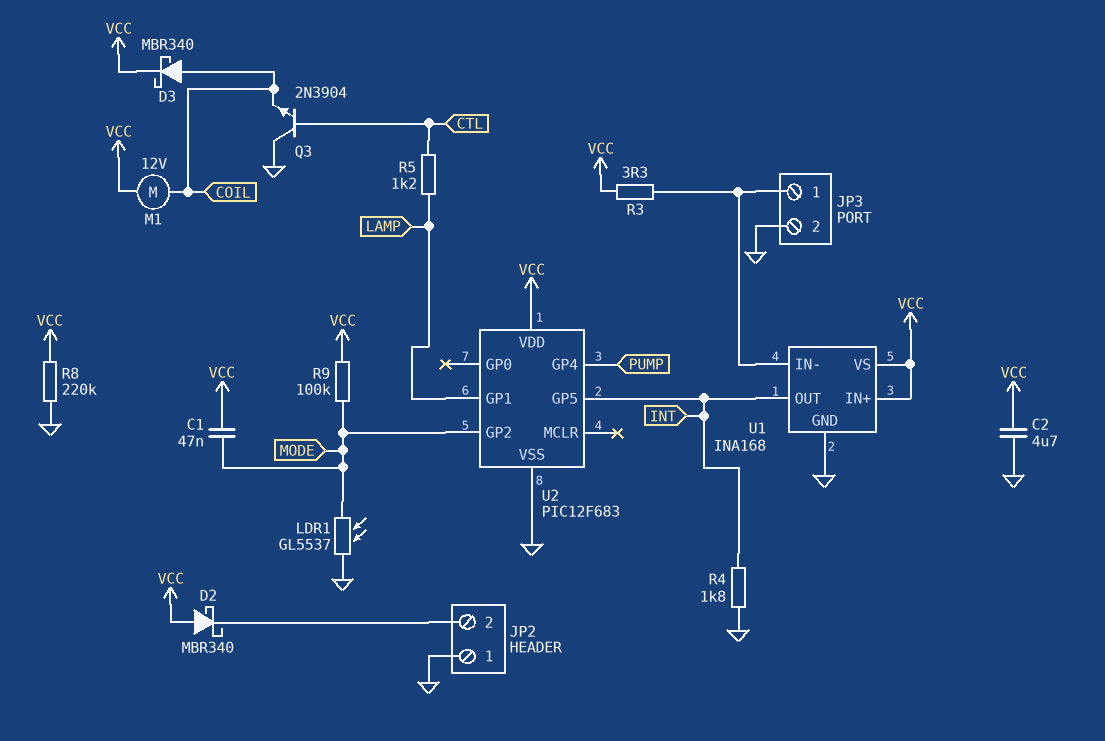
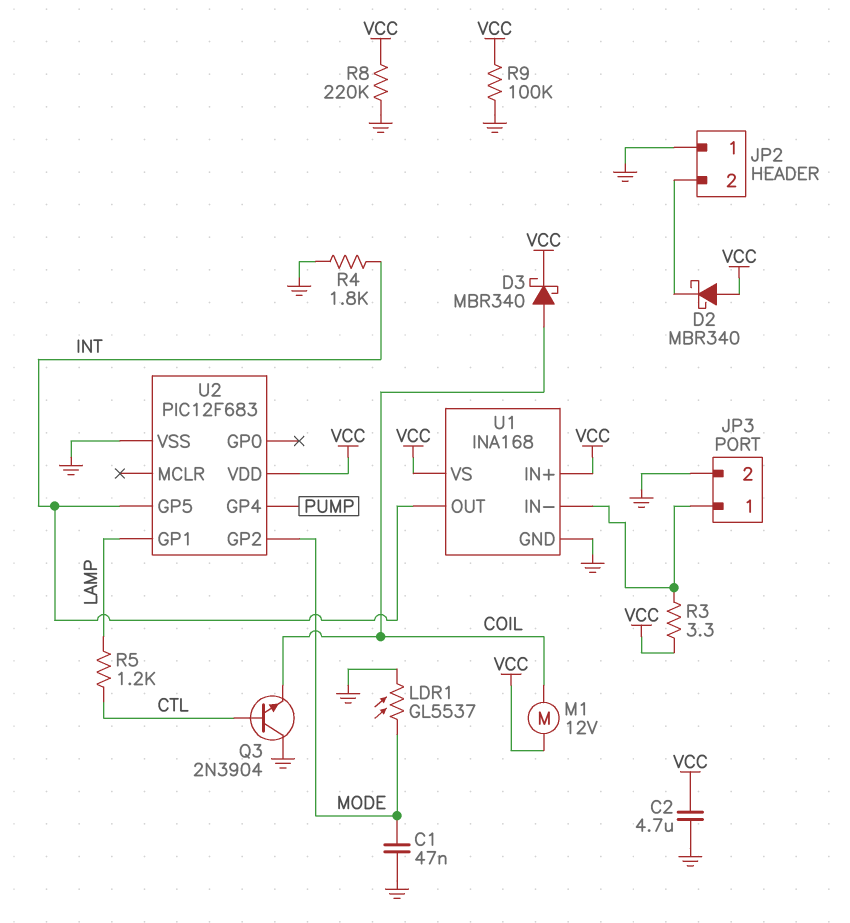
C1: 47nF (MODE, VCC) -> 47nF (GND, MODE)
R9: 100k (MODE, VCC) -> 100k (GND, VCC)

